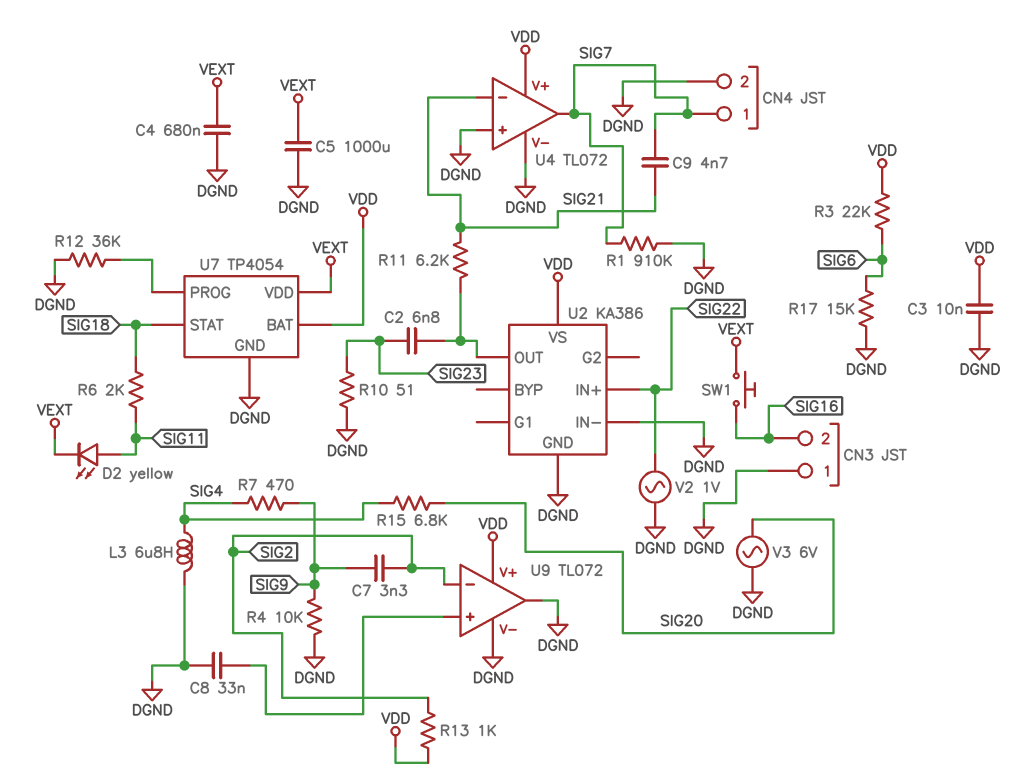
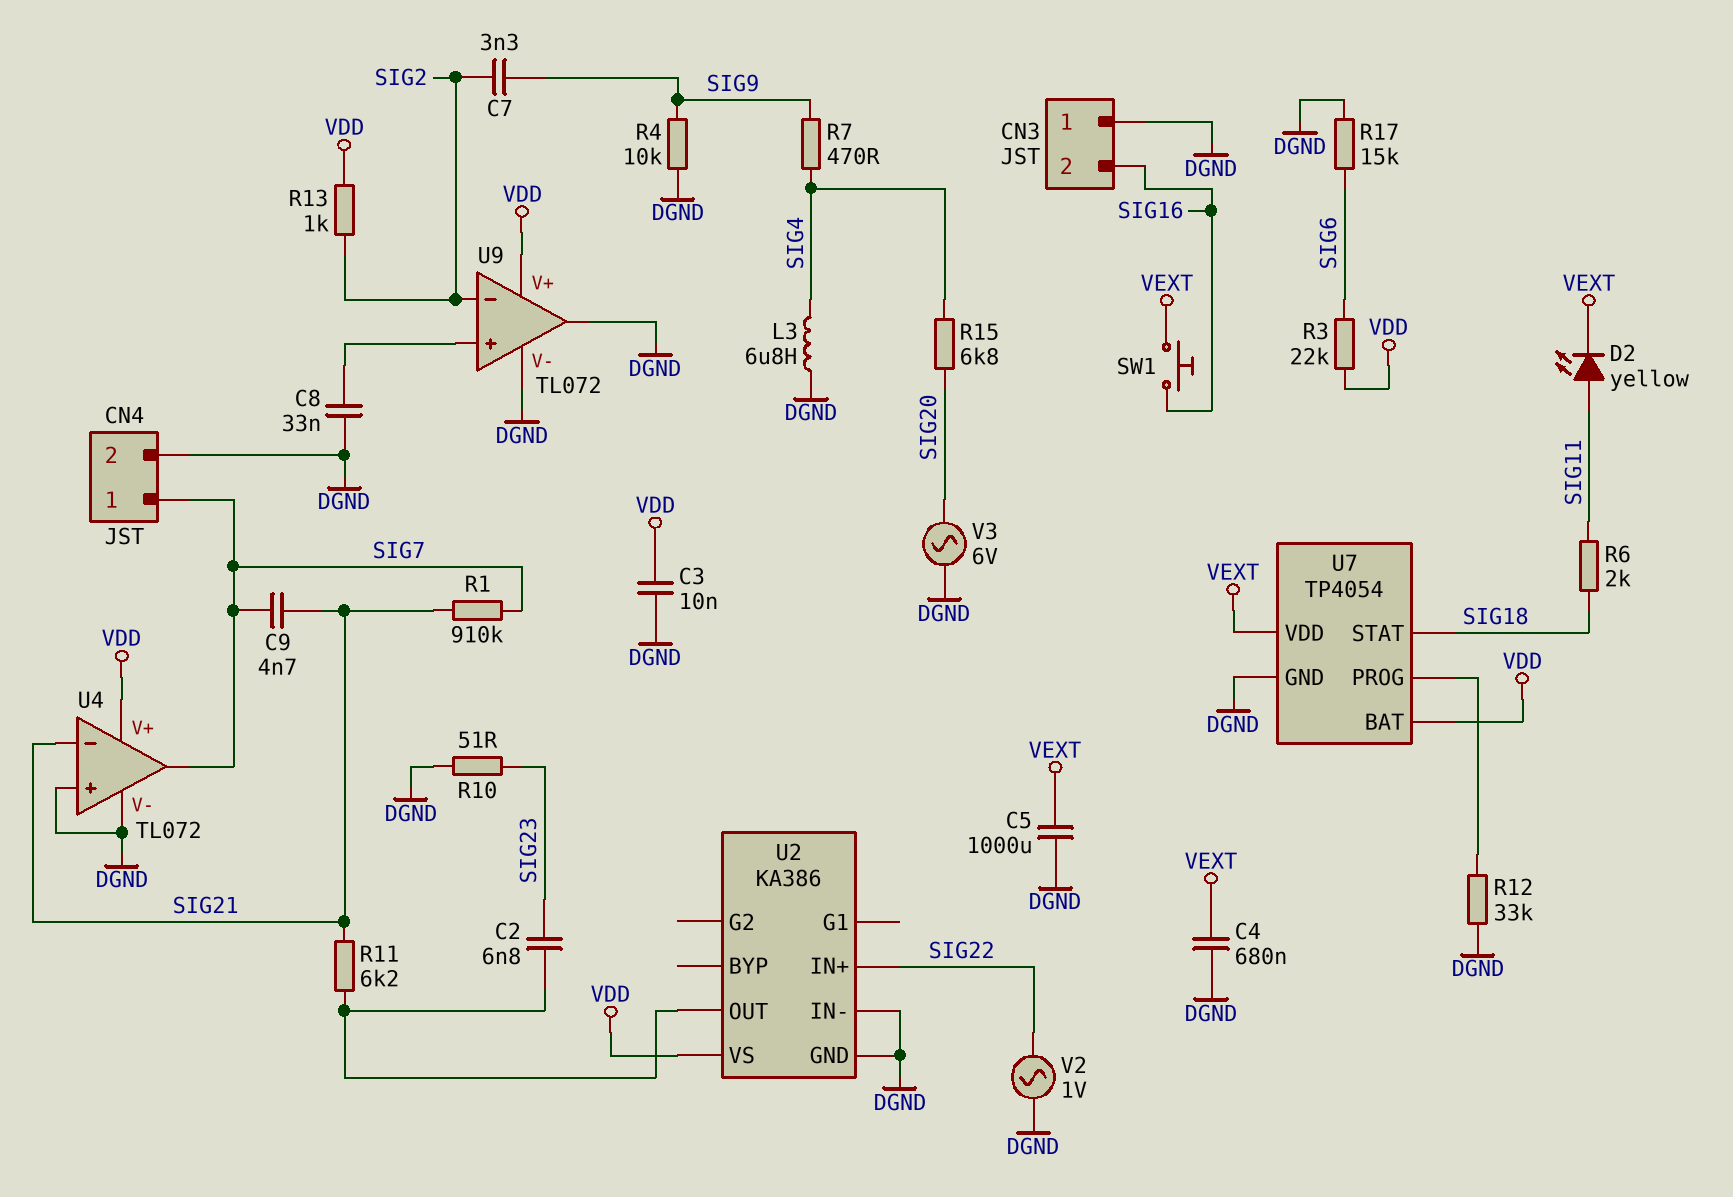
R1: 910k (DGND, SIG7) -> 910k (SIG7, SIG21)
R12: 36k (DGND, U7/PROG) -> 33k (DGND, U7/PROG)

